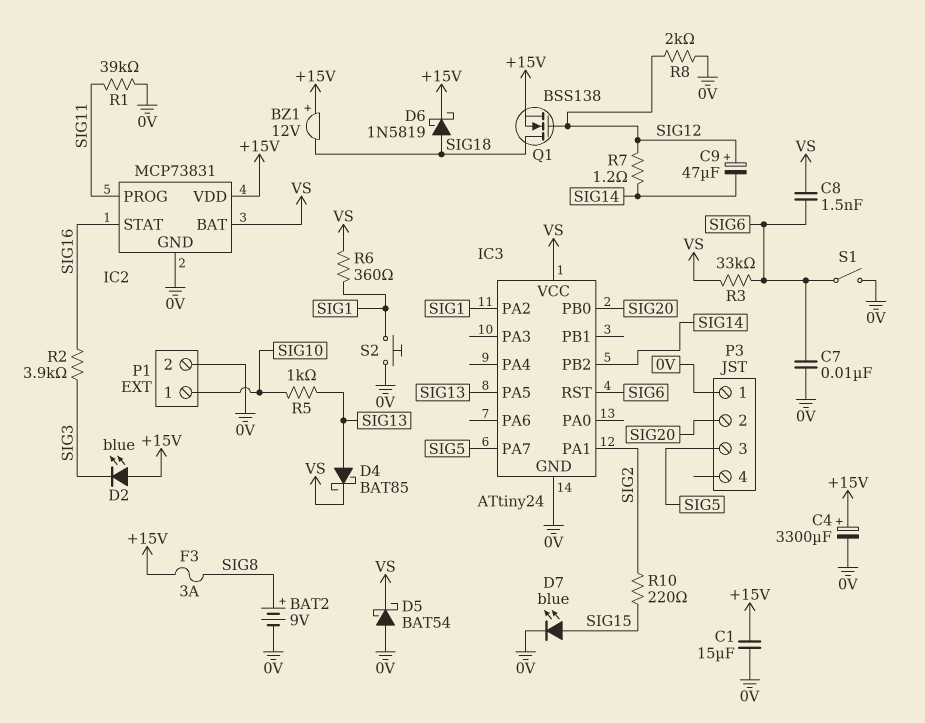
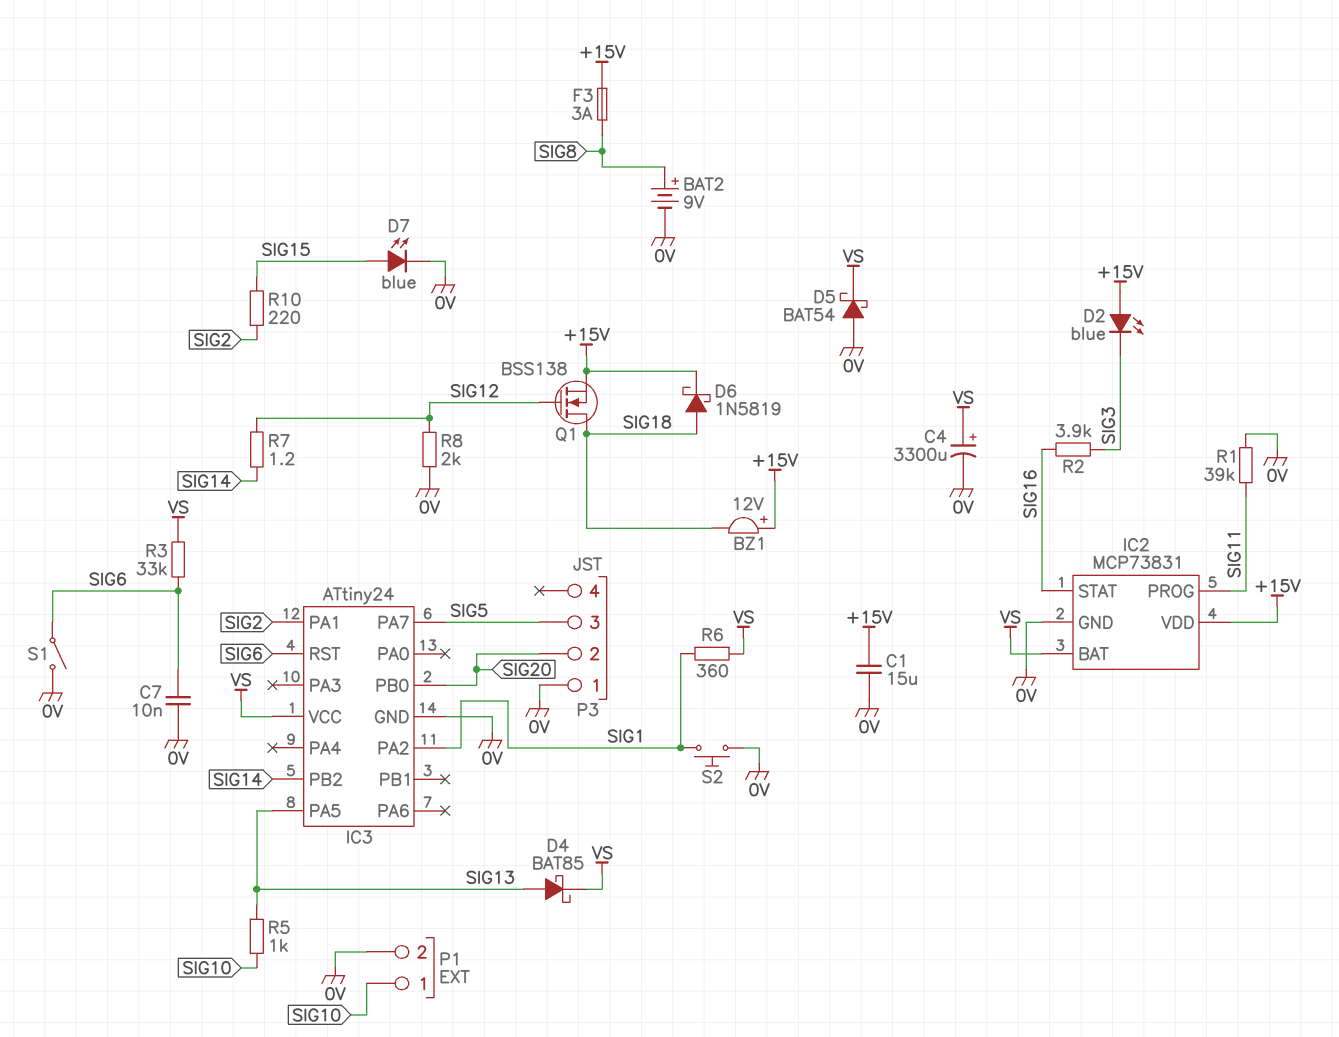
C4: 3300uF (plus +15V, minus 0V) -> 3300uF (plus VS, minus 0V)
C8: 1.5nF (SIG6, VS) -> none
C9: 47uF (plus SIG12, minus SIG14) -> none

